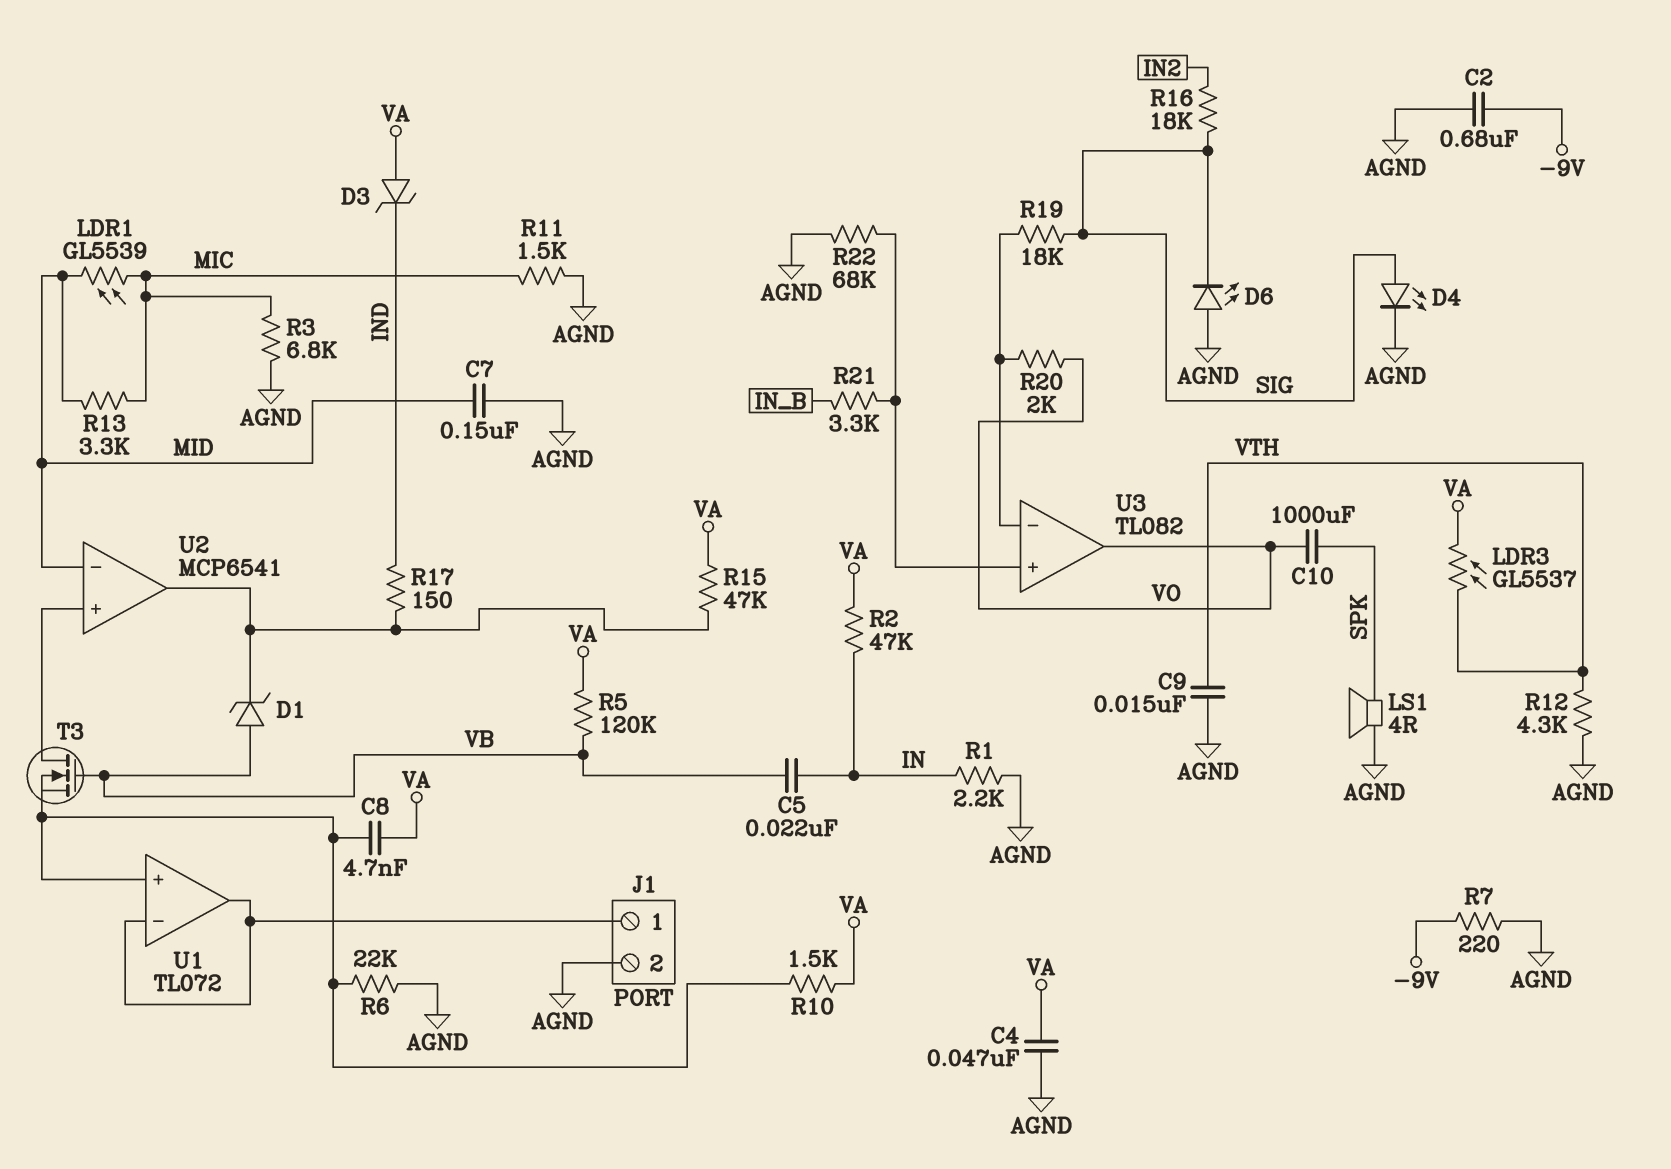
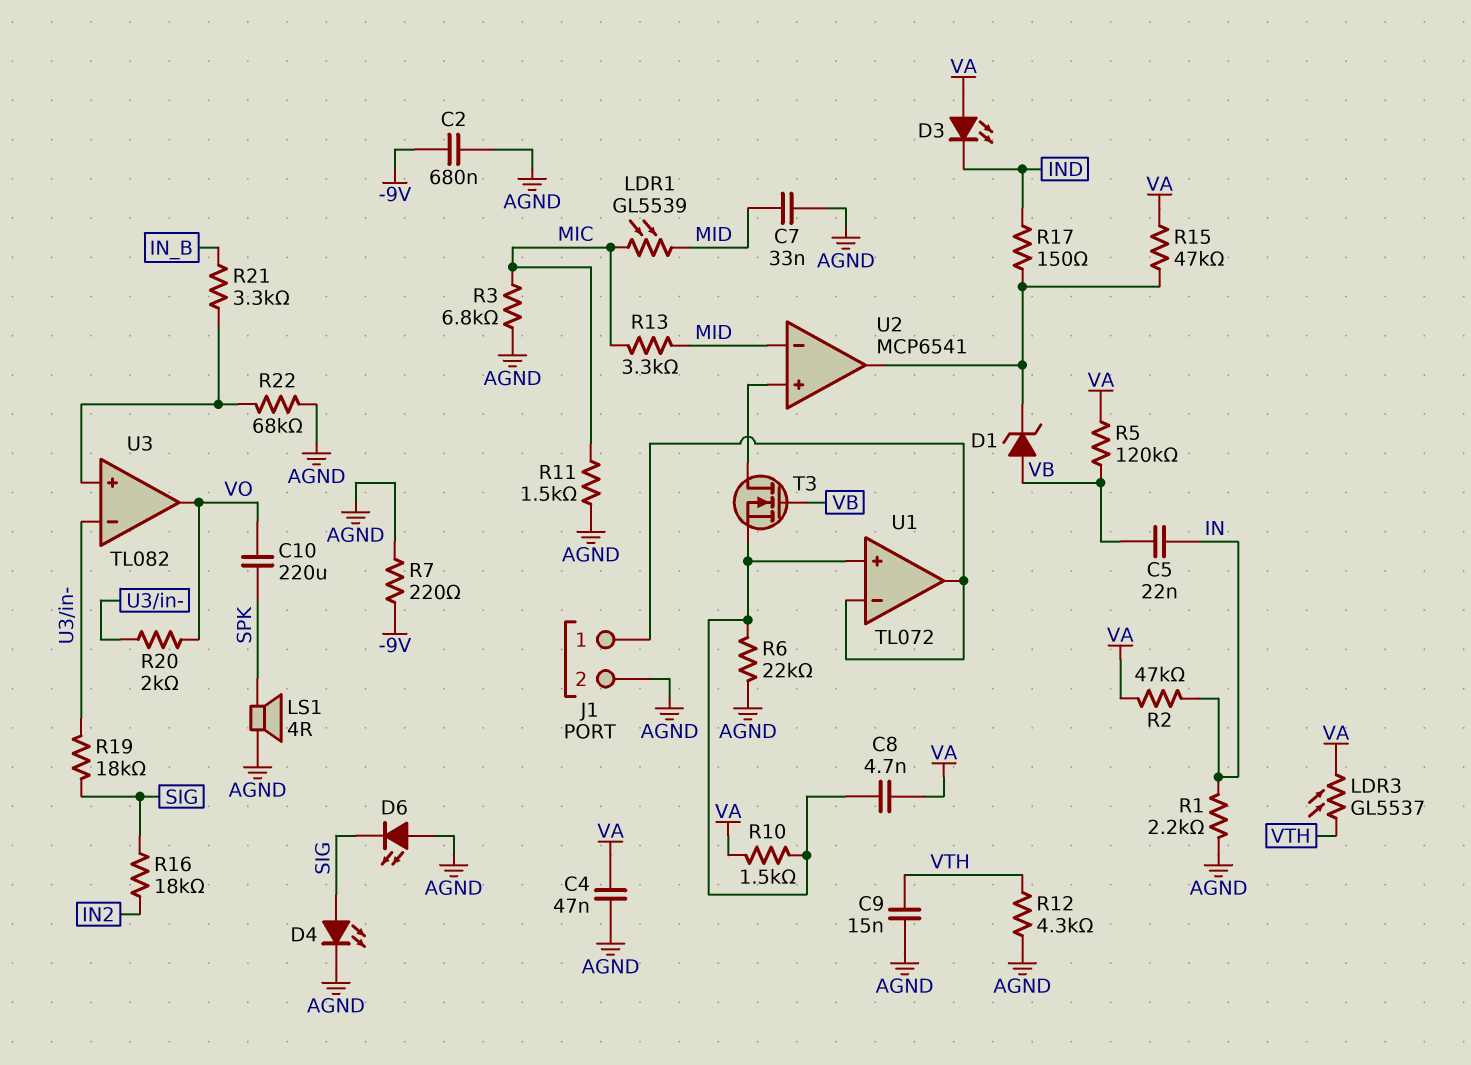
C7: 150nF (AGND, MID) -> 33nF (AGND, MID)
C10: 1000uF (SPK, VO) -> 220uF (SPK, VO)
D3: zener (A VA, K IND) -> LED (A VA, K IND)

